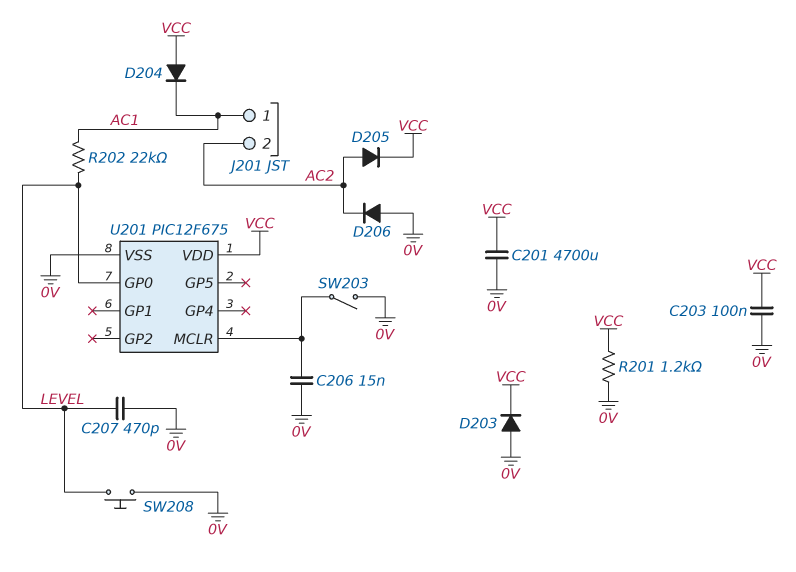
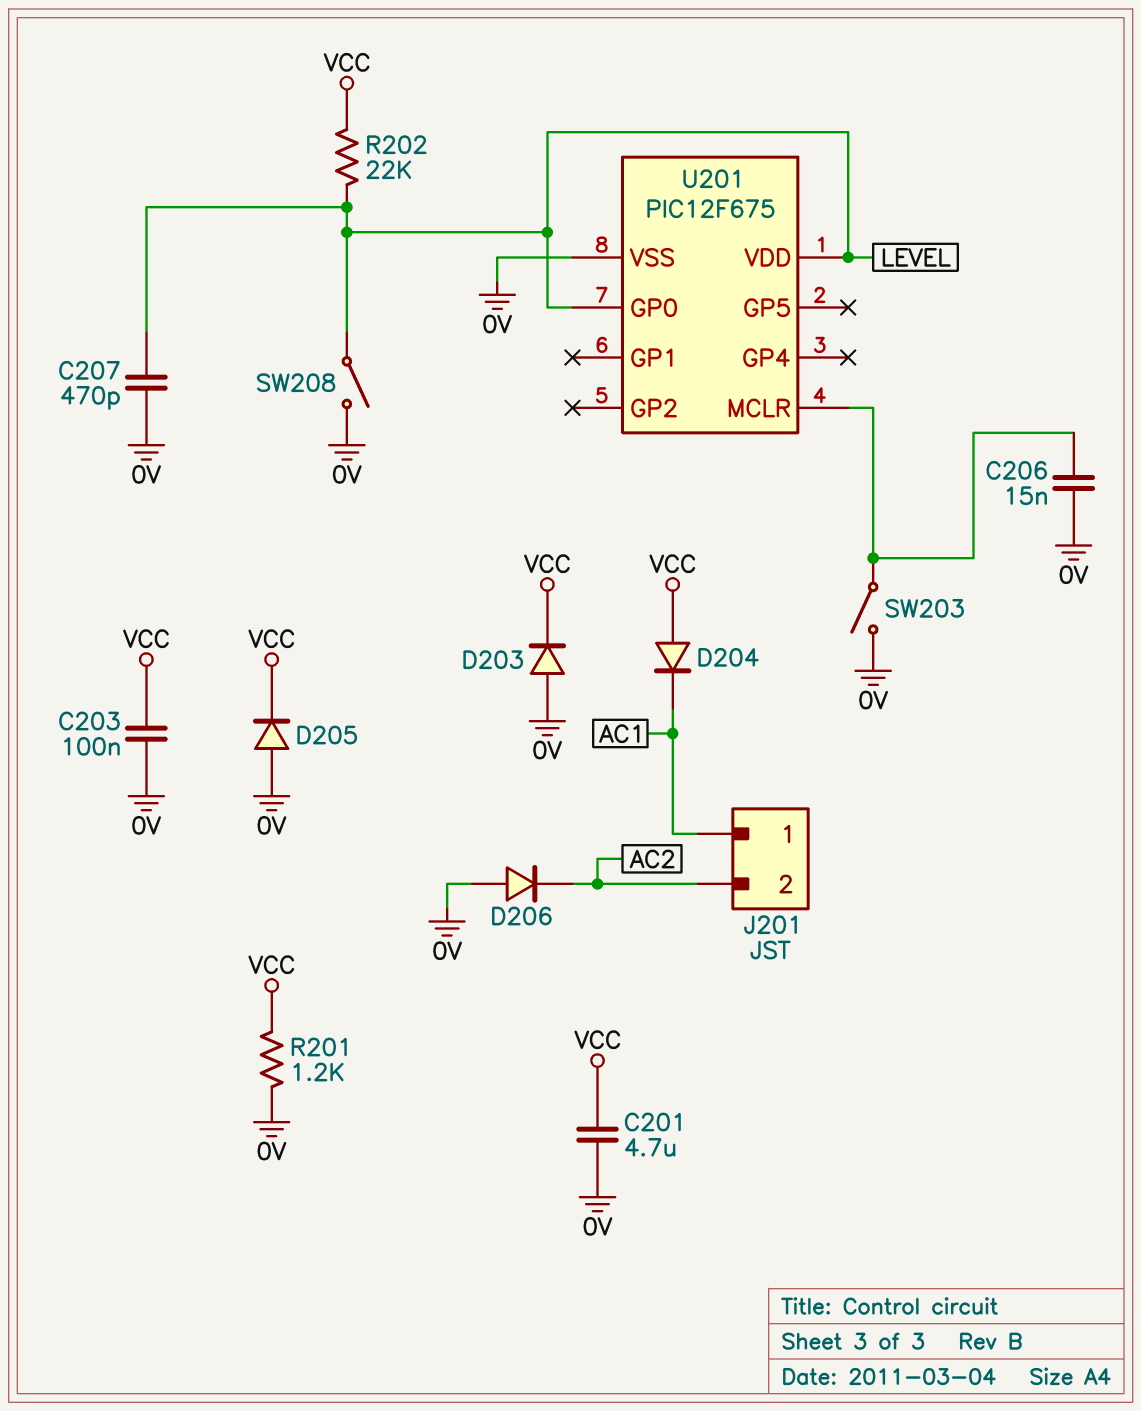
C201: 4700uF (0V, VCC) -> 4.7uF (0V, VCC)
D205: diode (A AC2, K VCC) -> diode (A 0V, K VCC)
R202: 22k (AC1, LEVEL) -> 22k (LEVEL, VCC)
SW208: button (0V, LEVEL) -> switch (0V, LEVEL)
U201 pin VDD: VCC -> LEVEL

